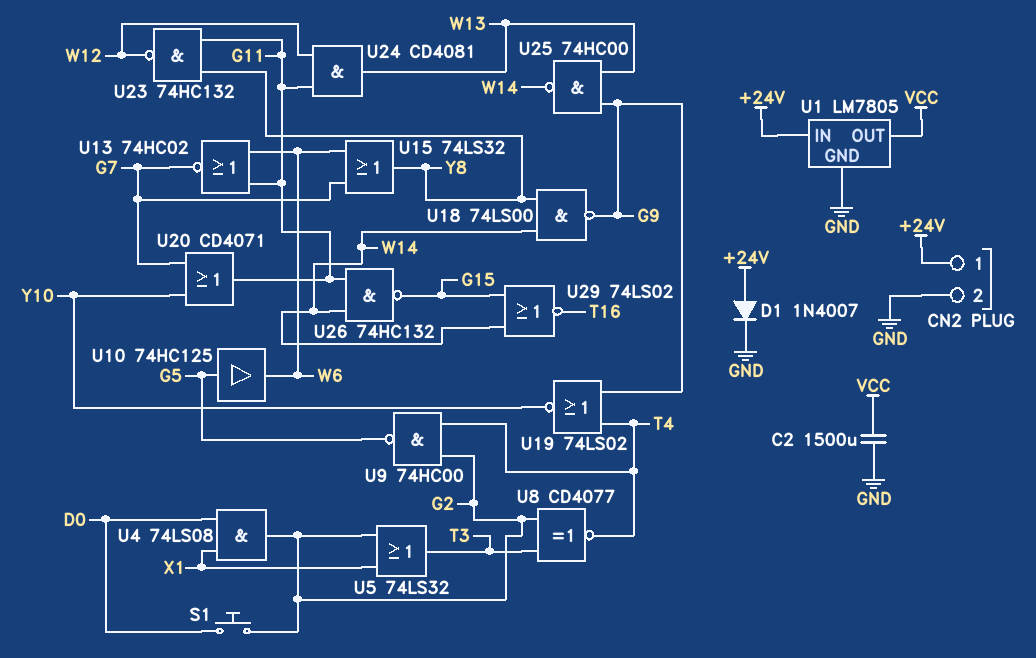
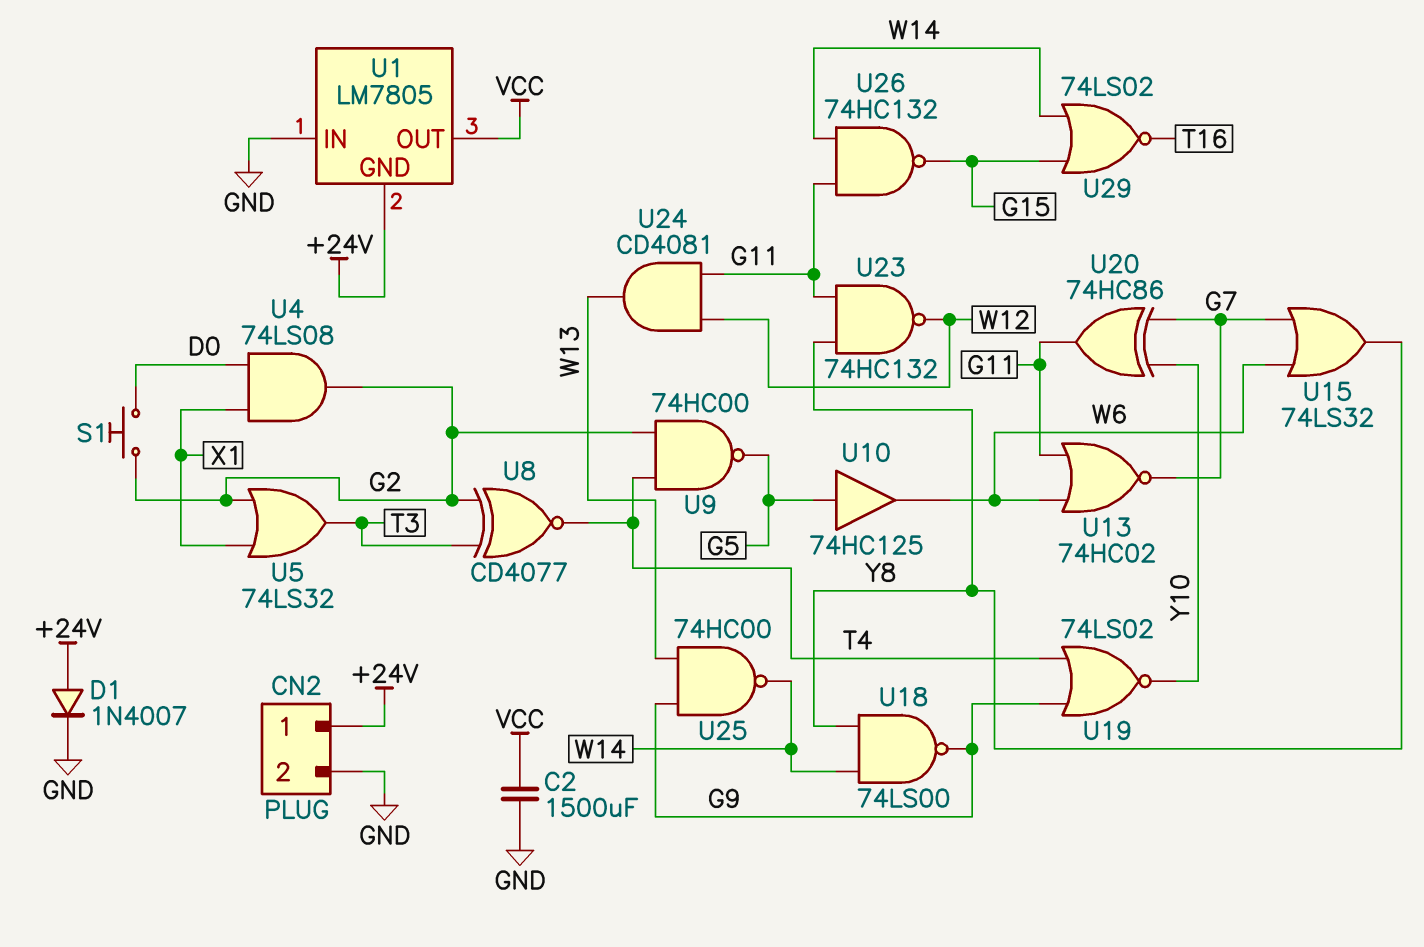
U1 pin GND: GND -> +24V
U1 pin IN: +24V -> GND
U20: OR CD4071 (in G7, in Y10, out G11) -> XOR 74HC86 (in G7, in Y10, out G11)

